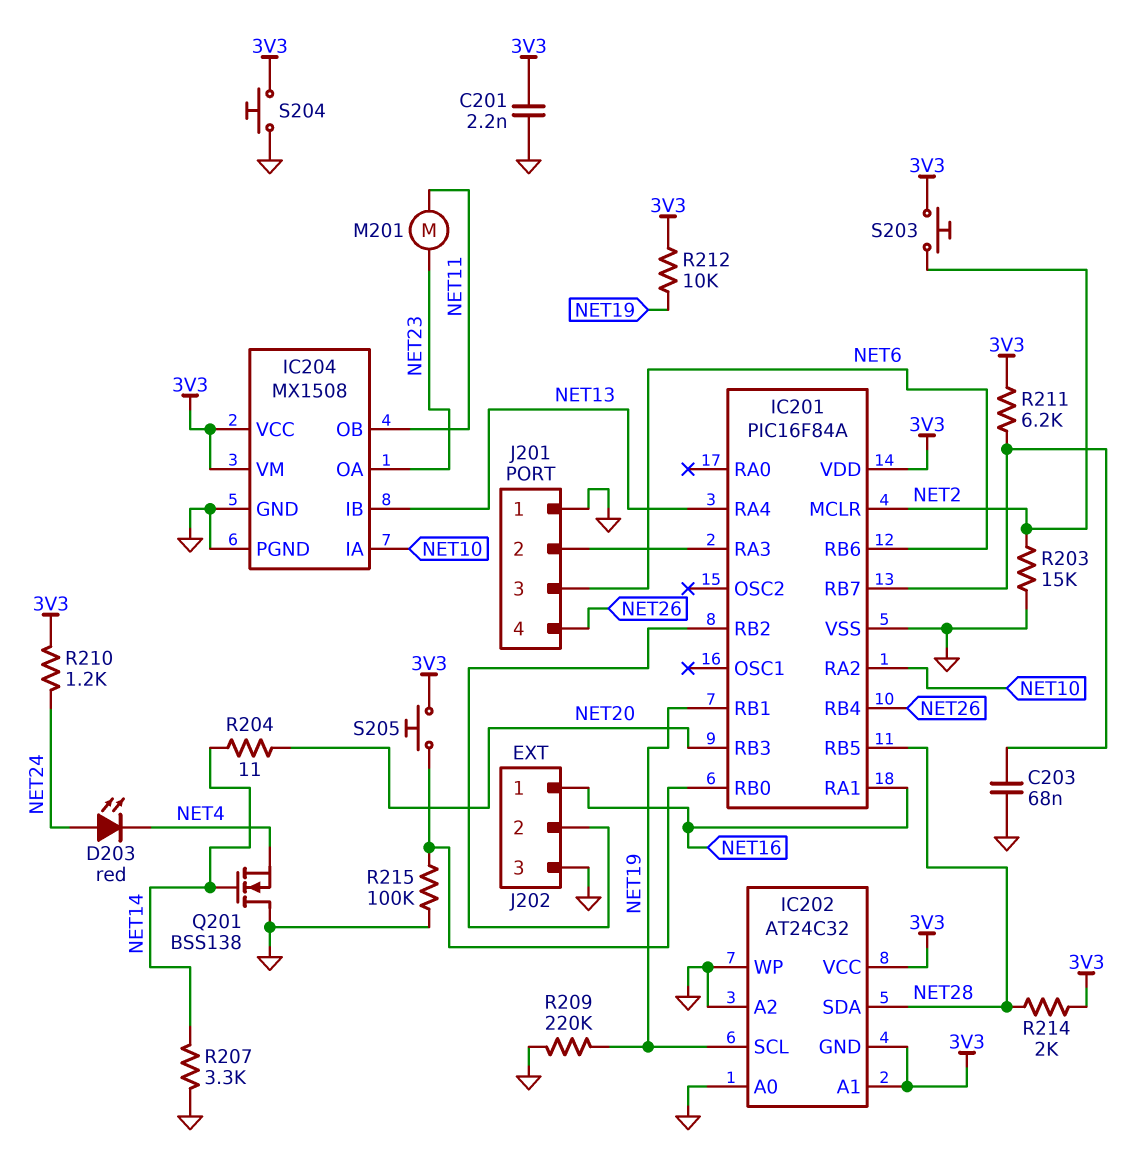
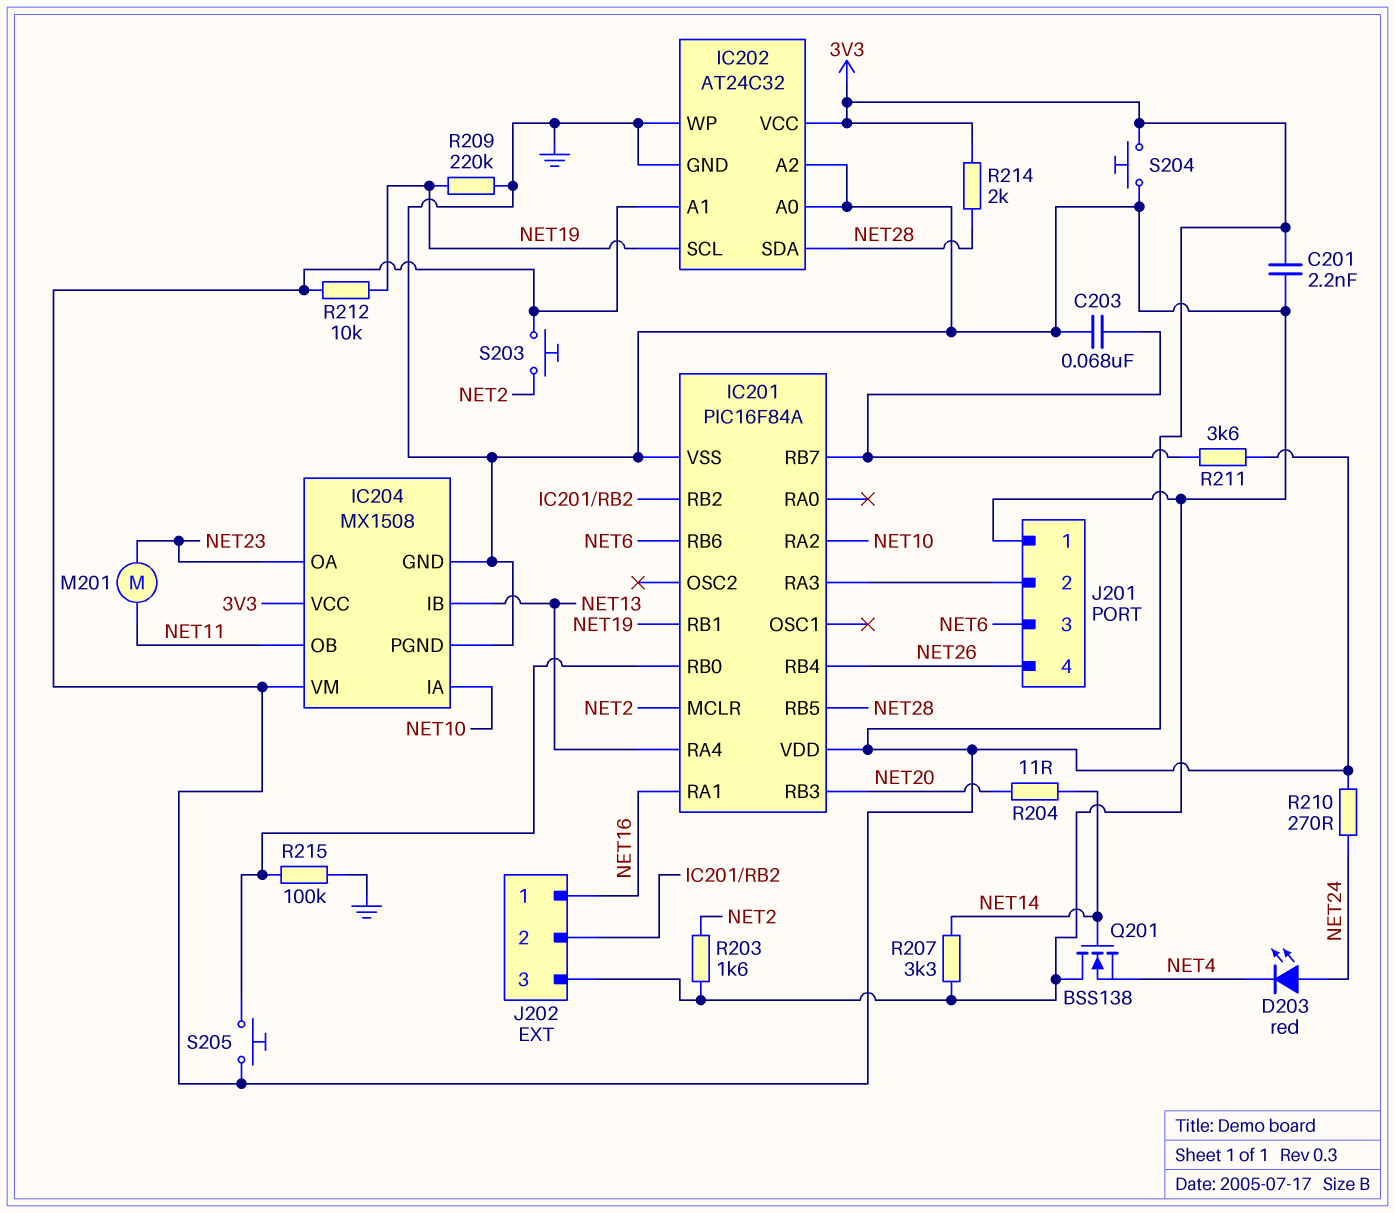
IC202 pin GND: 3V3 -> GND
R203: 15k (GND, NET2) -> 1.6k (GND, NET2)
R210: 1.2k (3V3, NET24) -> 270 (3V3, NET24)
R211: 6.2k (3V3, IC201/RB7) -> 3.6k (3V3, IC201/RB7)

